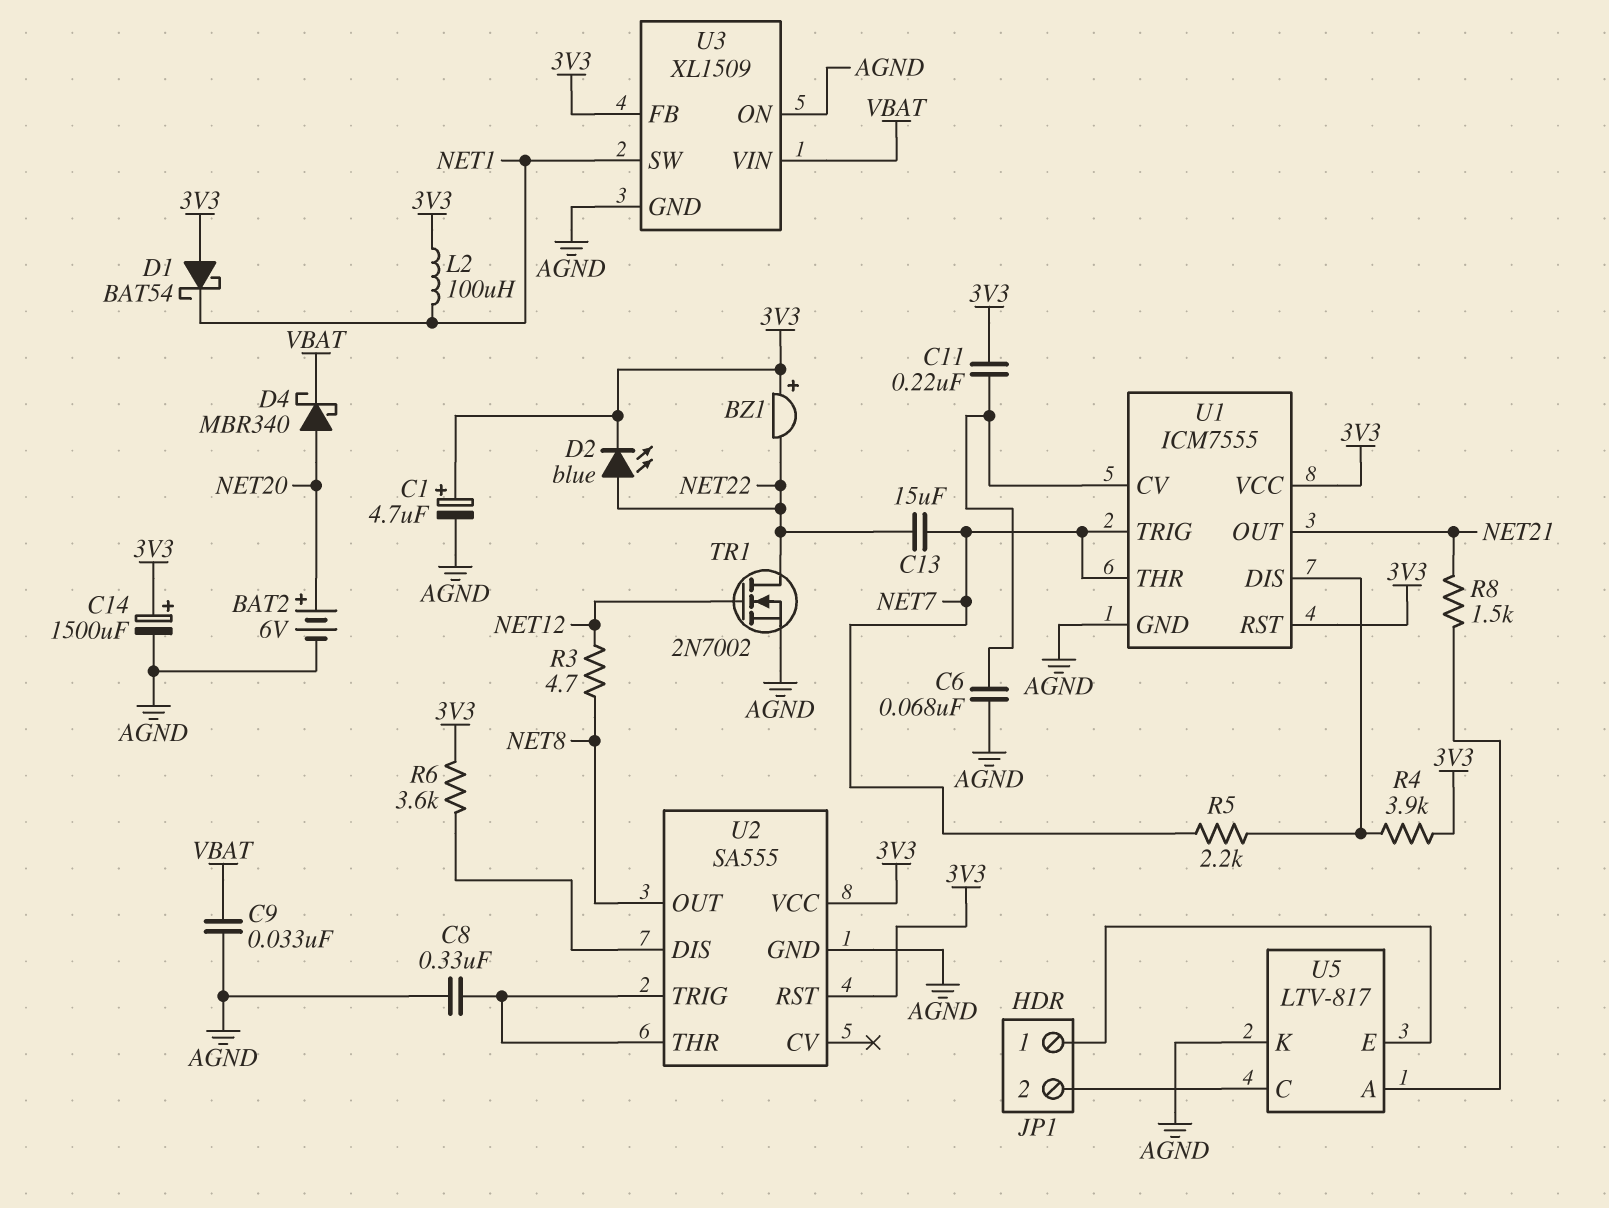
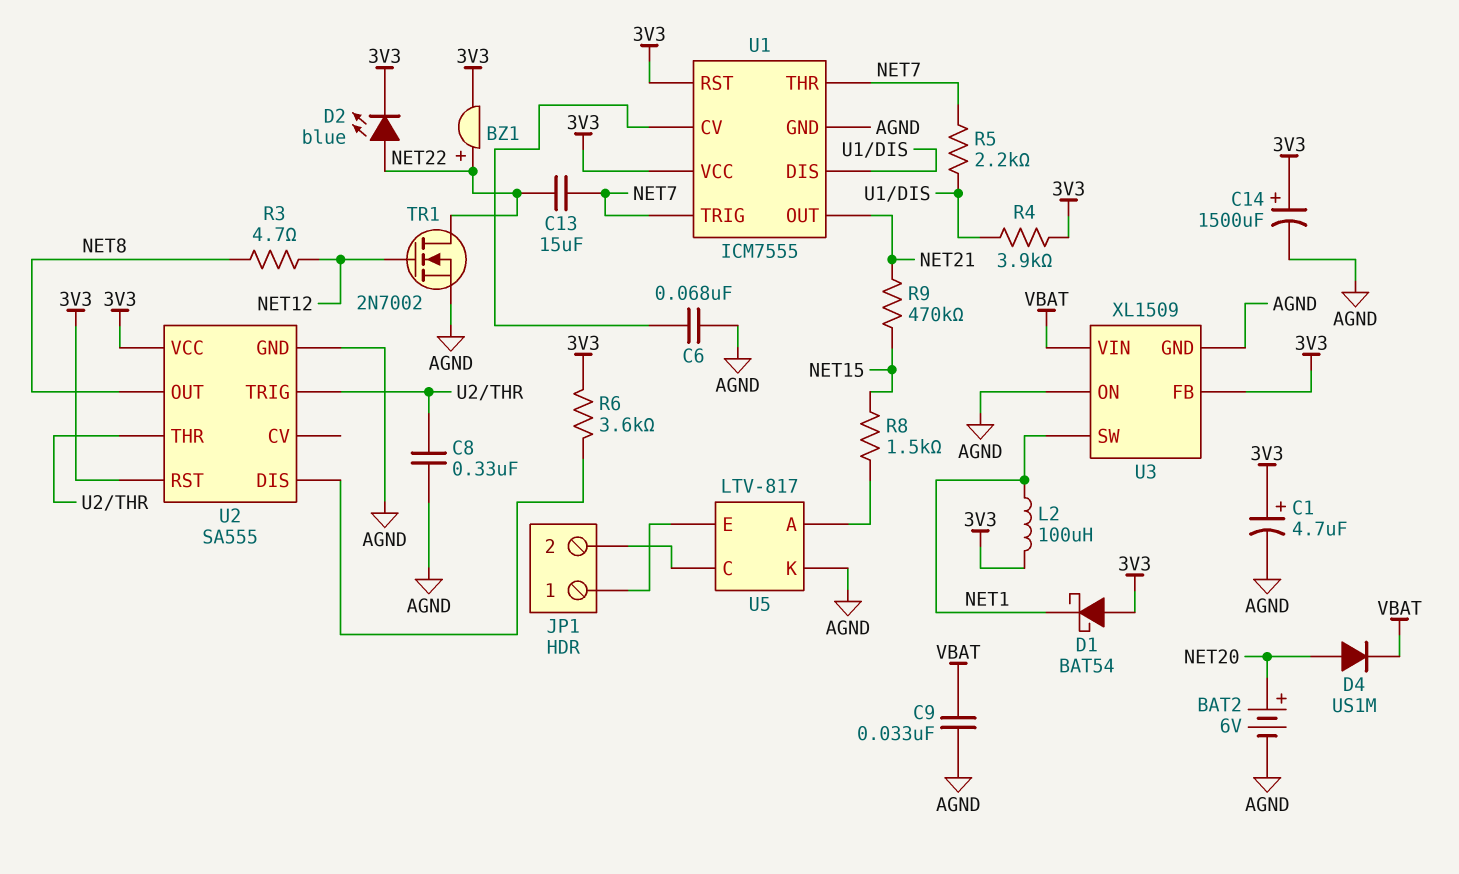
BZ1: buzzer (plus 3V3, minus NET22) -> buzzer (plus NET22, minus 3V3)
C11: 220nF (3V3, U1/CV) -> none
D4: schottky MBR340 (A NET20, K VBAT) -> diode US1M (A NET20, K VBAT)
R8: 1.5k (NET21, U5/A) -> 1.5k (NET15, U5/A)
R9: none -> 470k (NET15, NET21)

